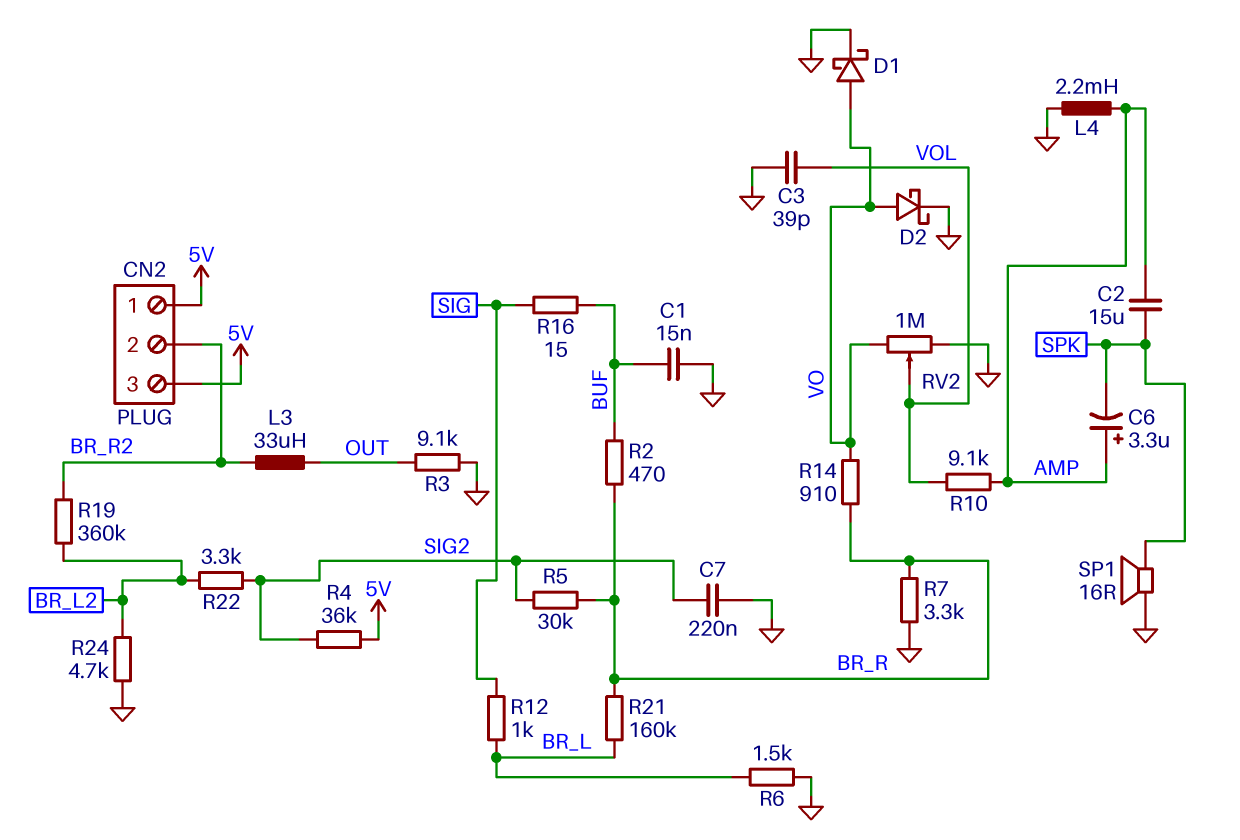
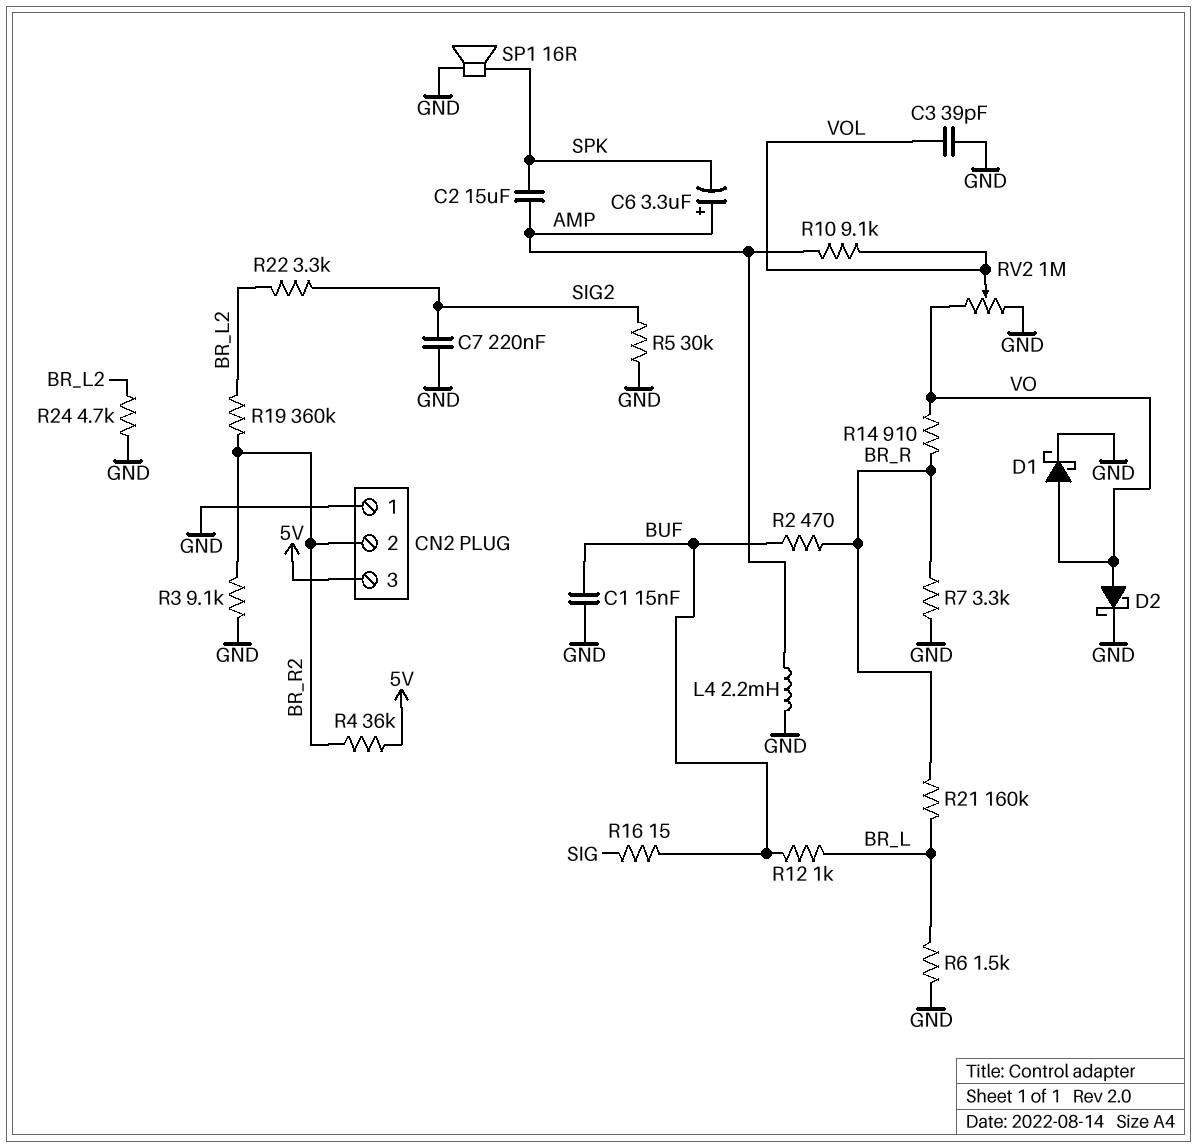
CN2 pin 1: 5V -> GND
L3: 33uH (BR_R2, OUT) -> none
R3: 9.1k (GND, OUT) -> 9.1k (BR_R2, GND)
R4: 36k (5V, SIG2) -> 36k (5V, BR_R2)
R5: 30k (BR_R, SIG2) -> 30k (GND, SIG2)
R12: 1k (BR_L, SIG) -> 1k (BR_L, BUF)

